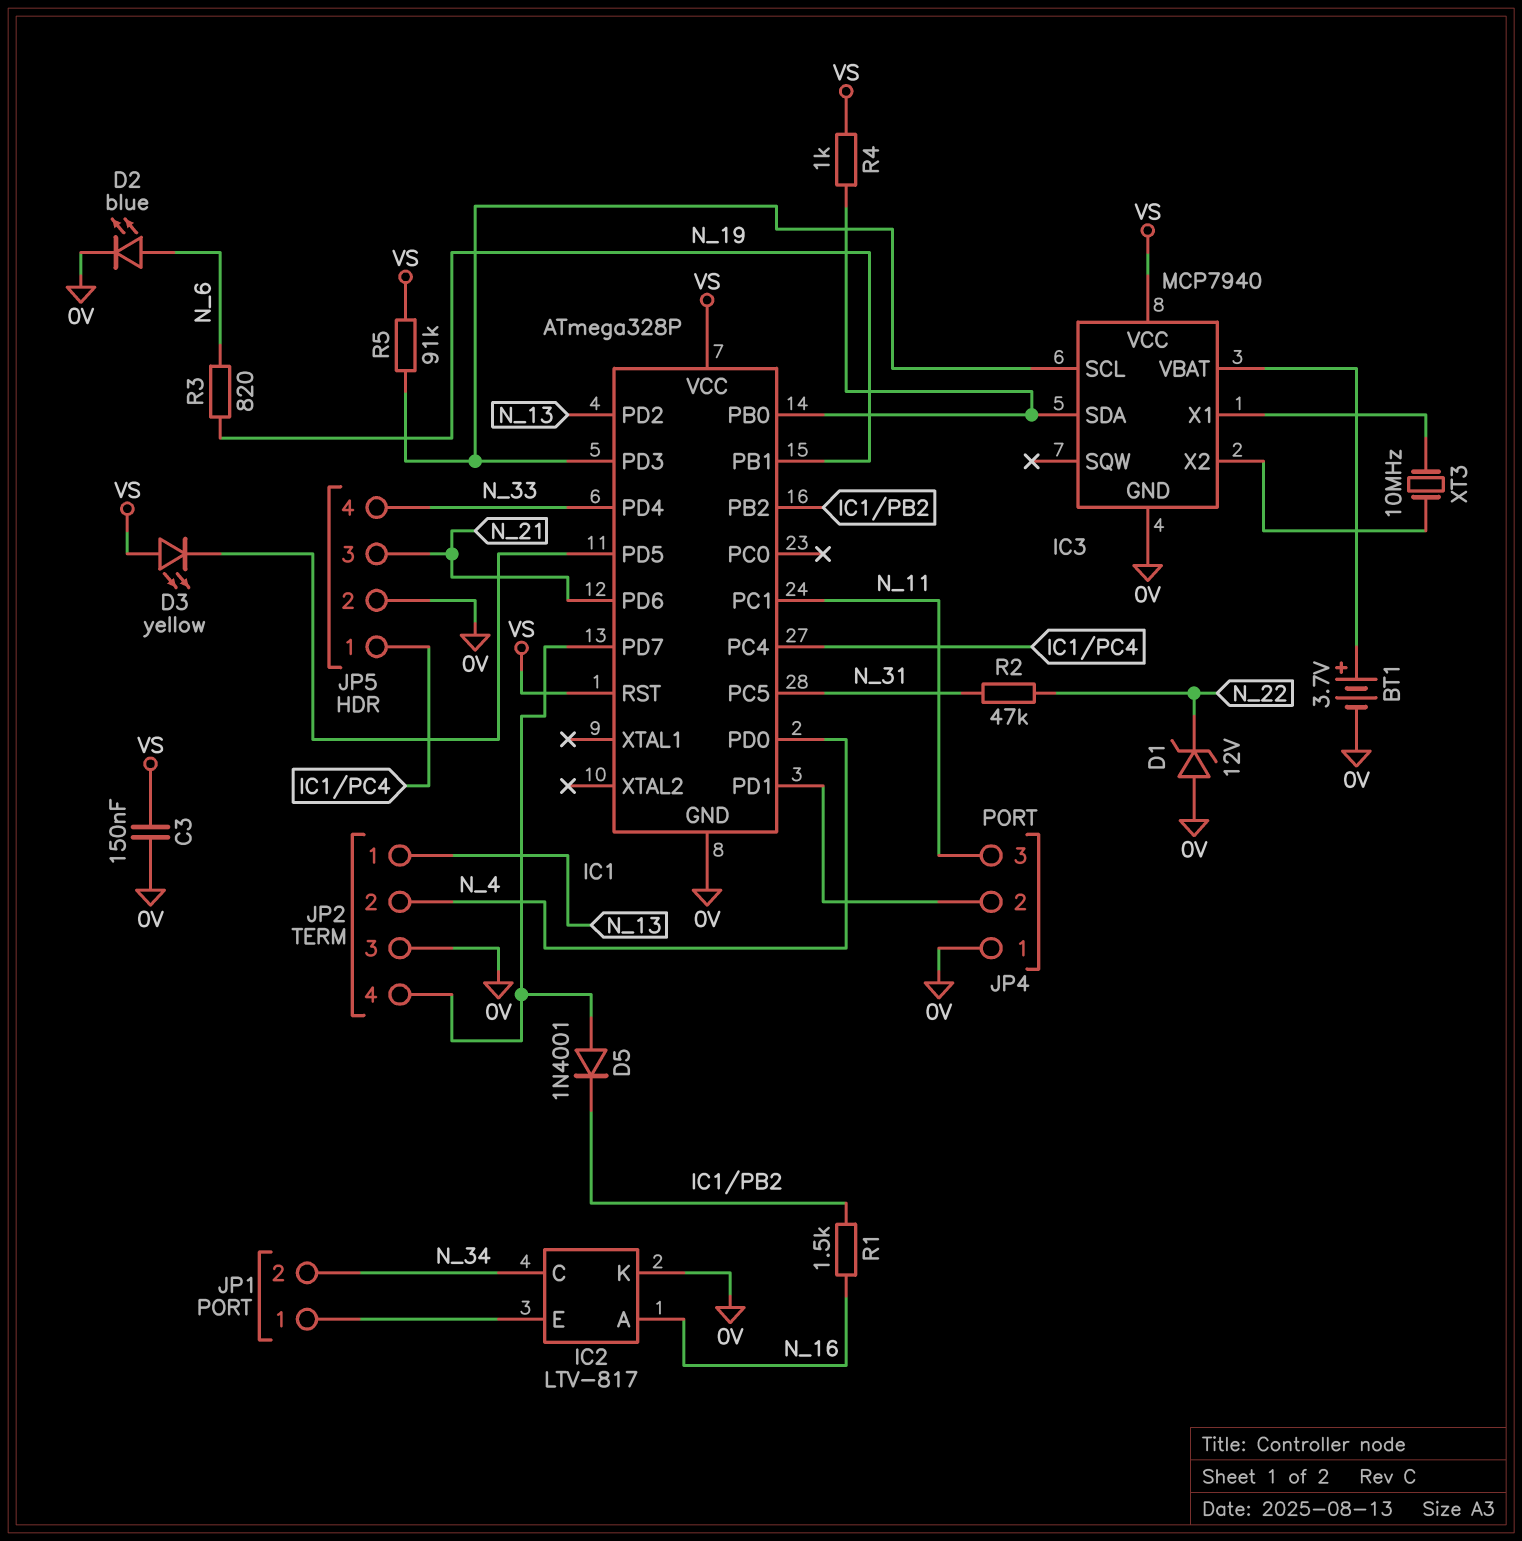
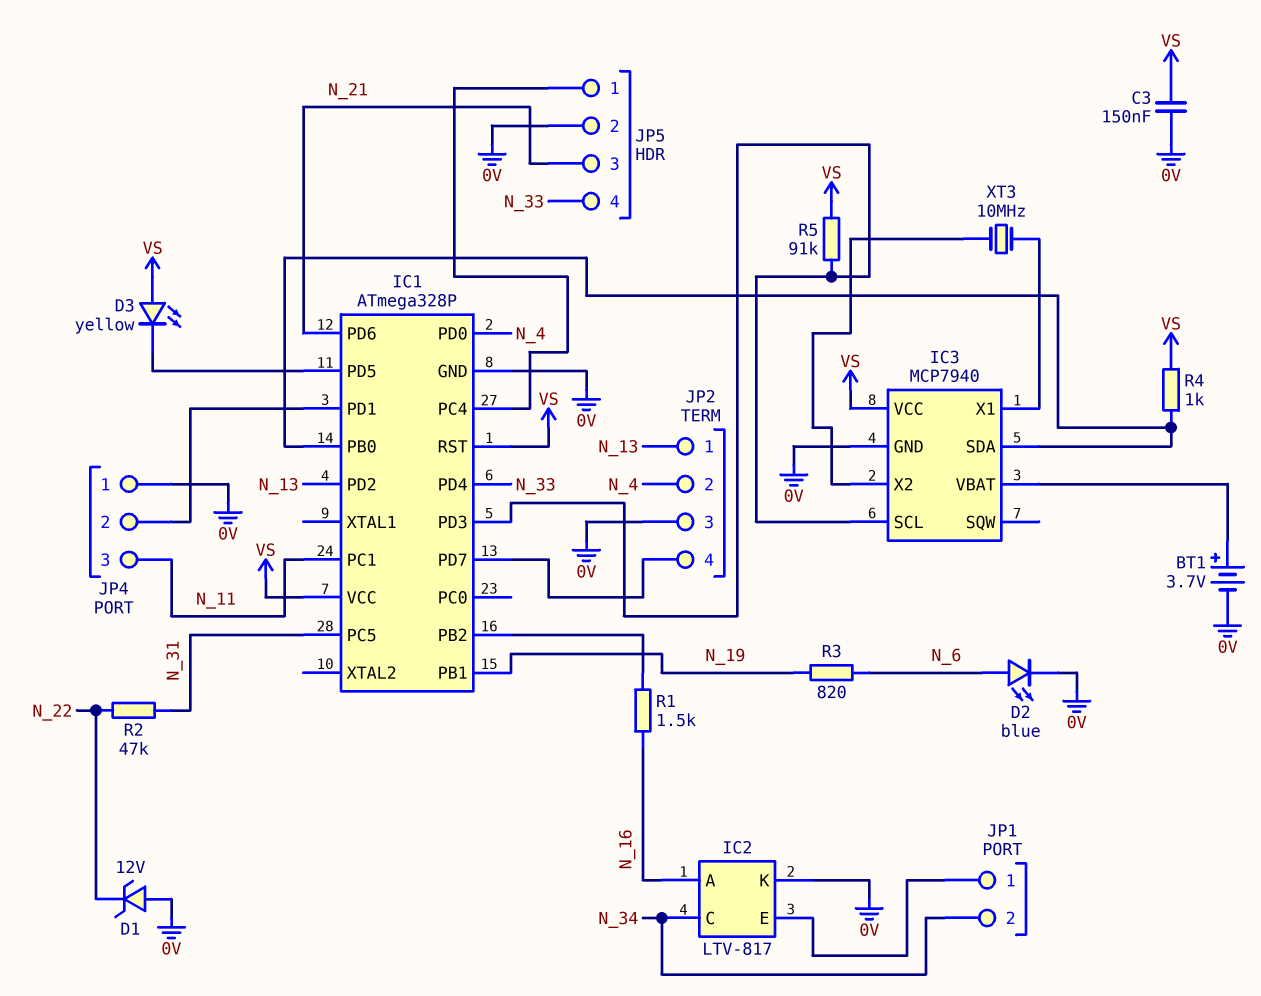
D5: diode 1N4001 (A IC1/PD7, K IC1/PB2) -> none

